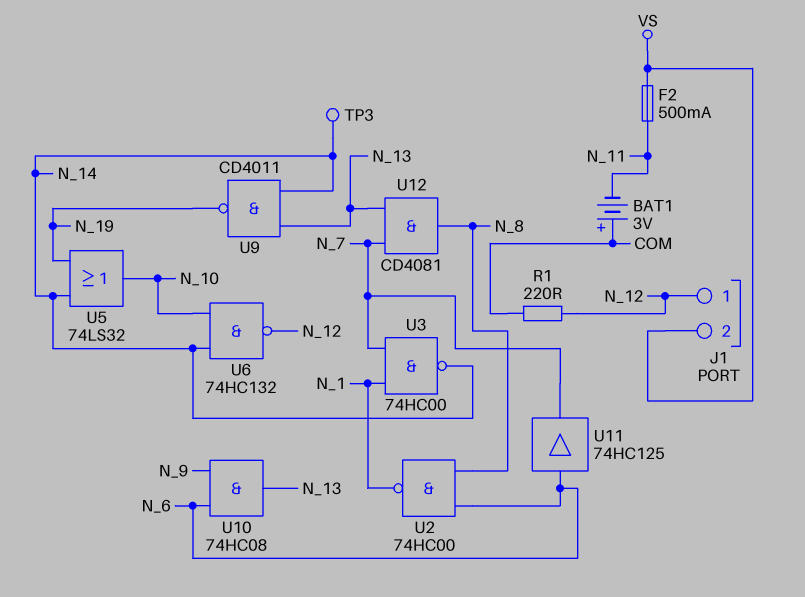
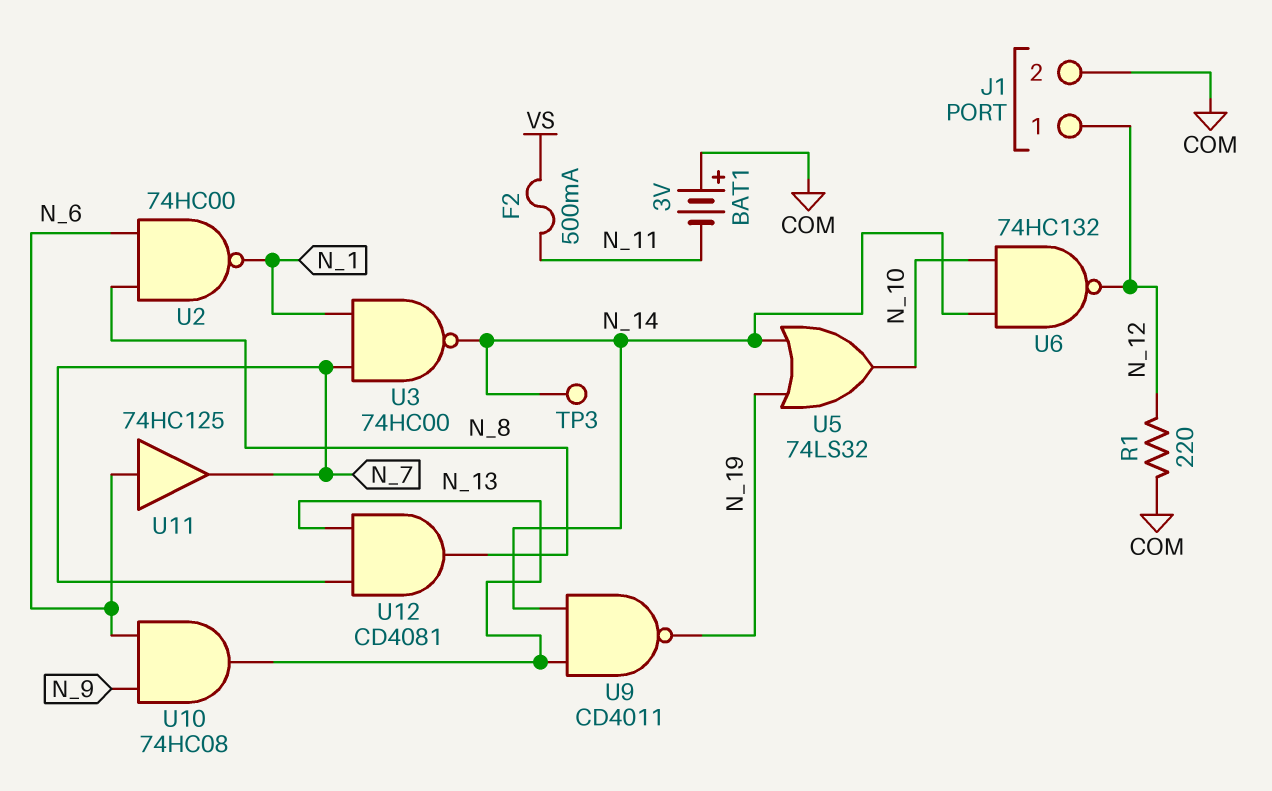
J1 pin 2: VS -> COM

